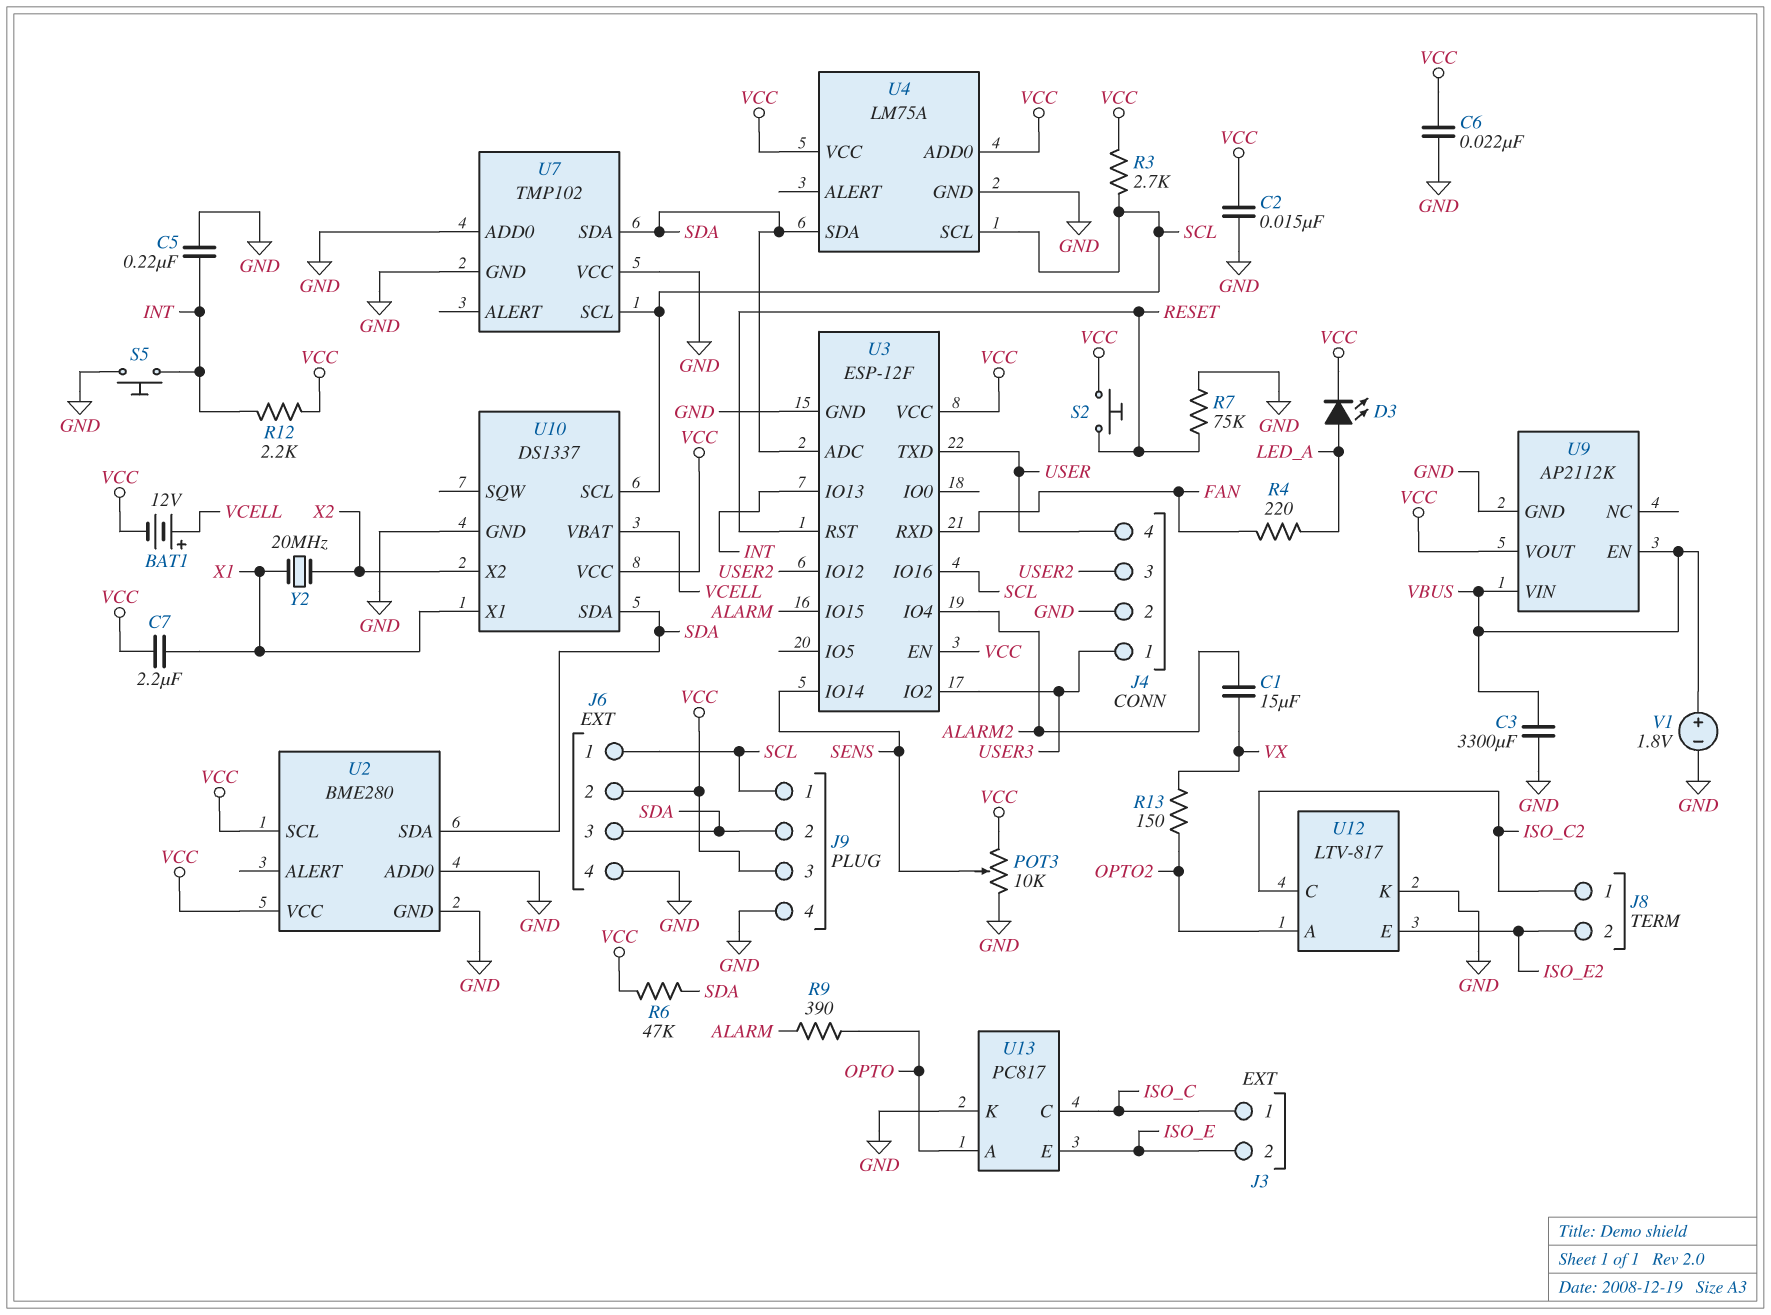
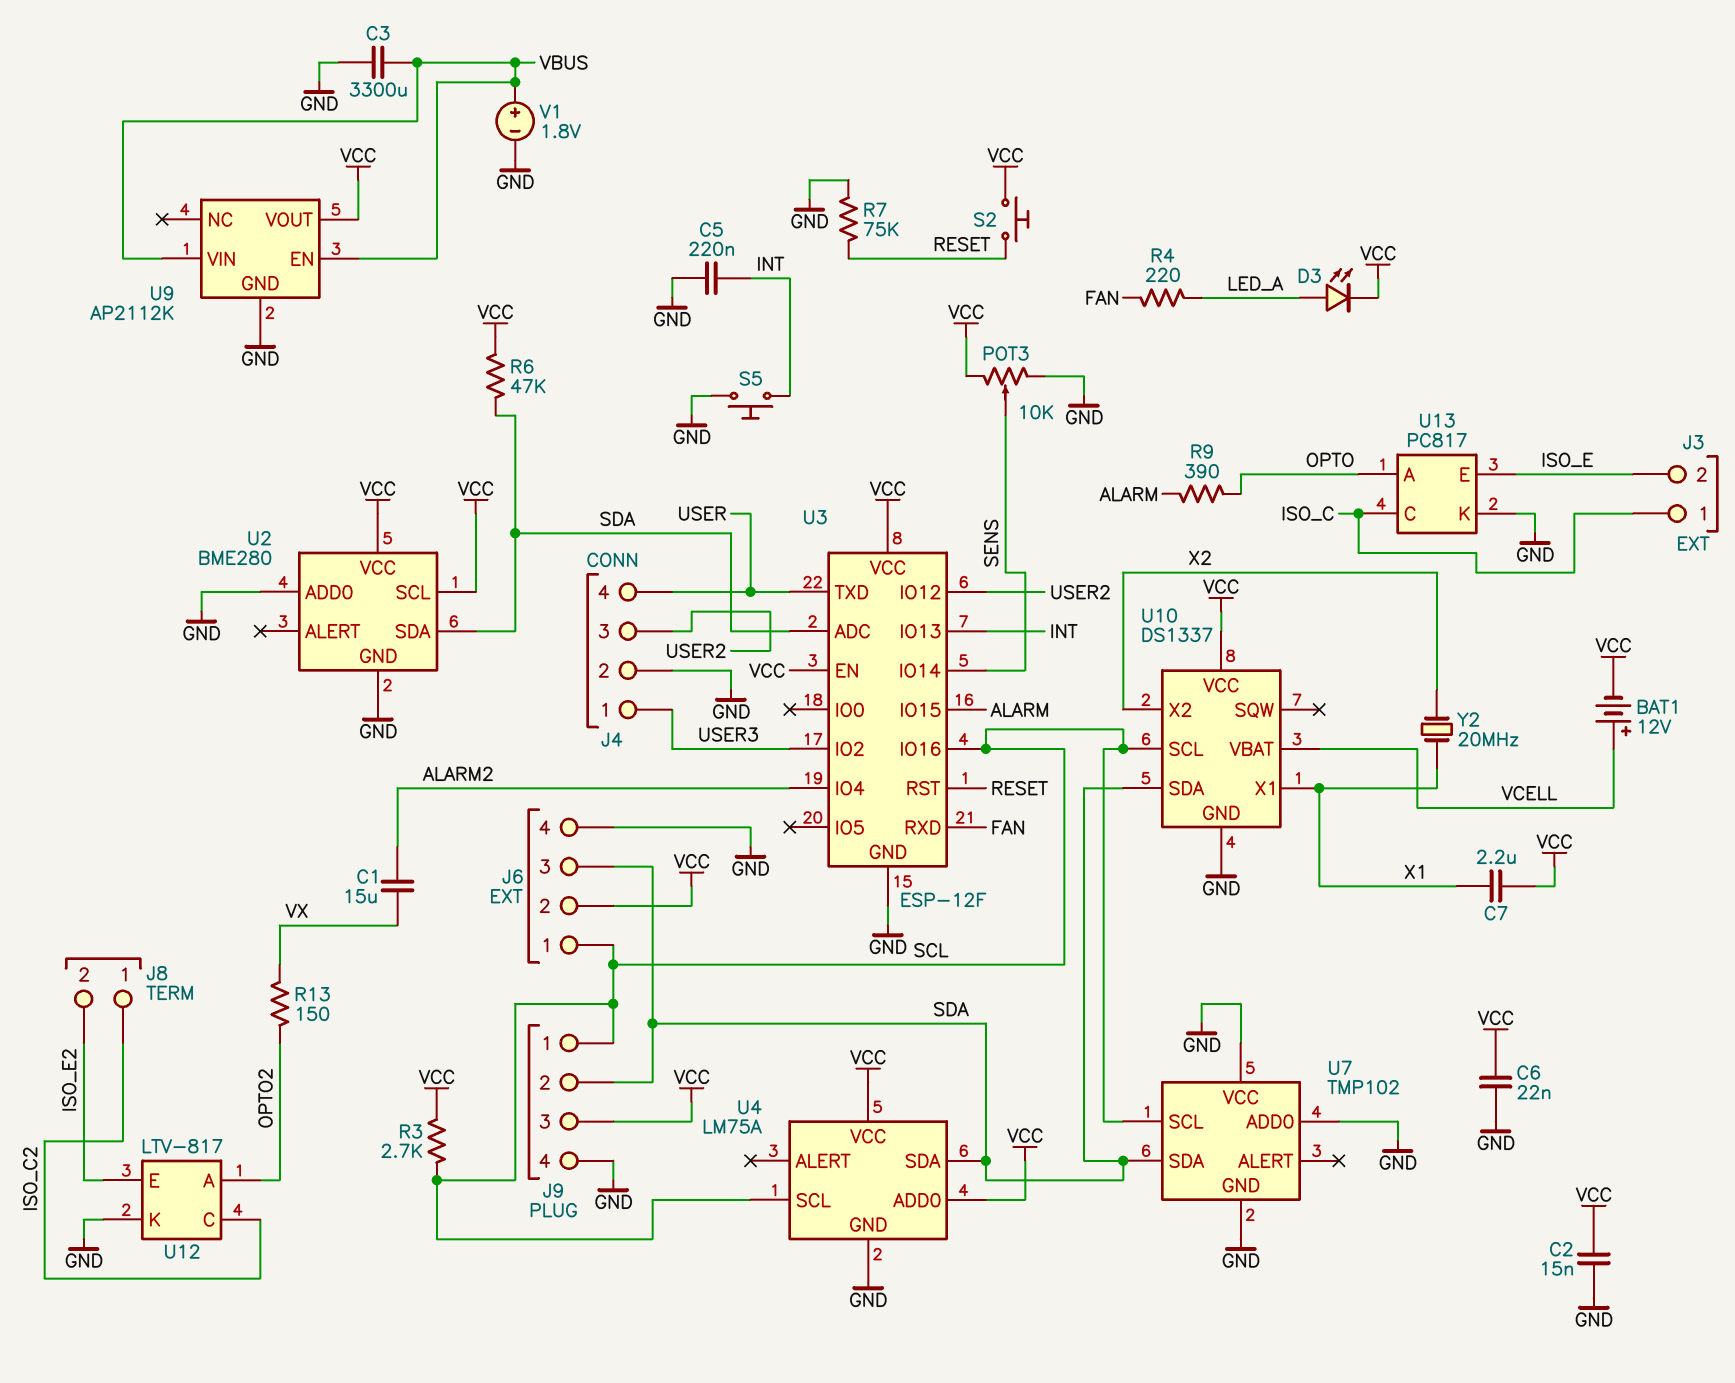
R12: 2.2k (INT, VCC) -> none

